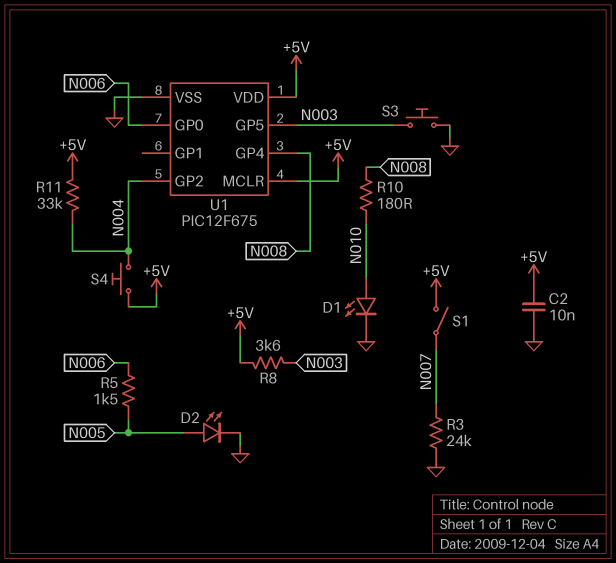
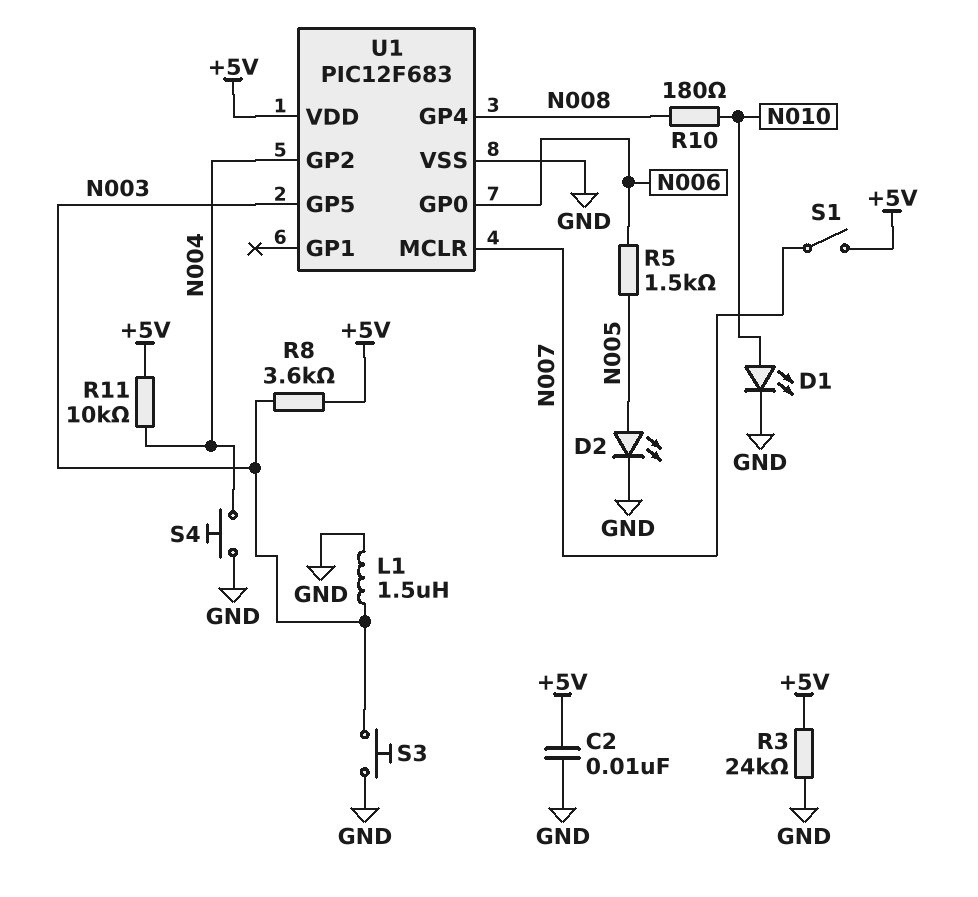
L1: none -> 1.5uH (GND, N003)
R3: 24k (GND, N007) -> 24k (+5V, GND)
R11: 33k (+5V, N004) -> 10k (+5V, N004)
S4: button (+5V, N004) -> button (GND, N004)
U1: PIC12F675 -> PIC12F683
U1 pin MCLR: +5V -> N007

